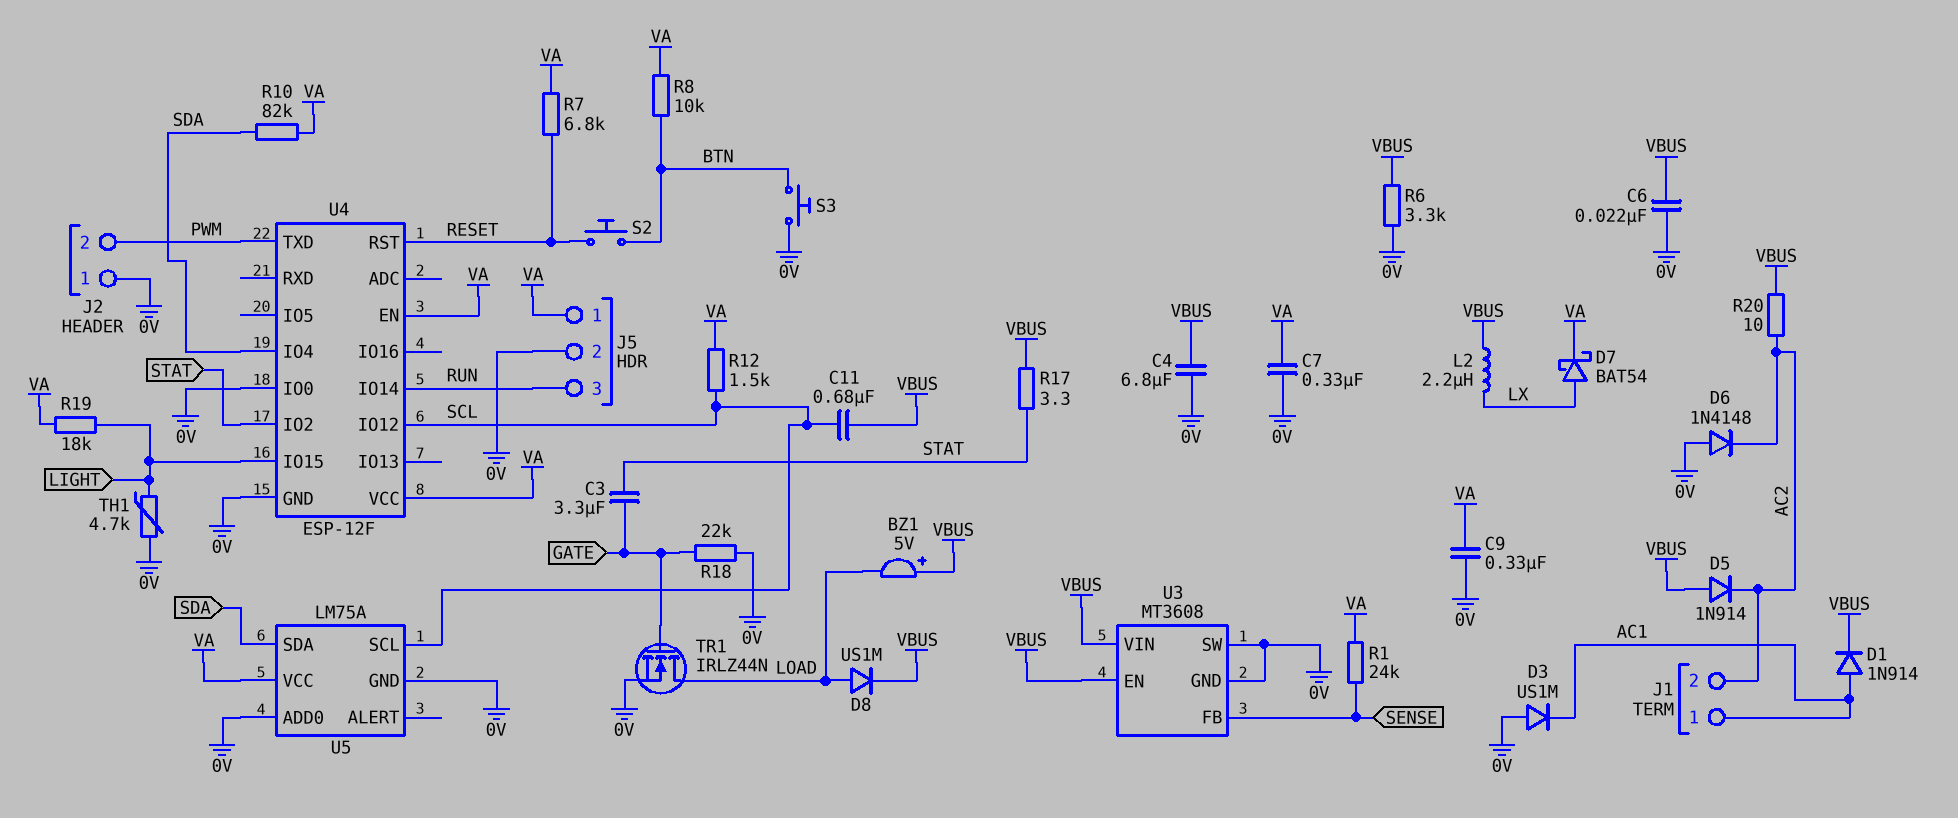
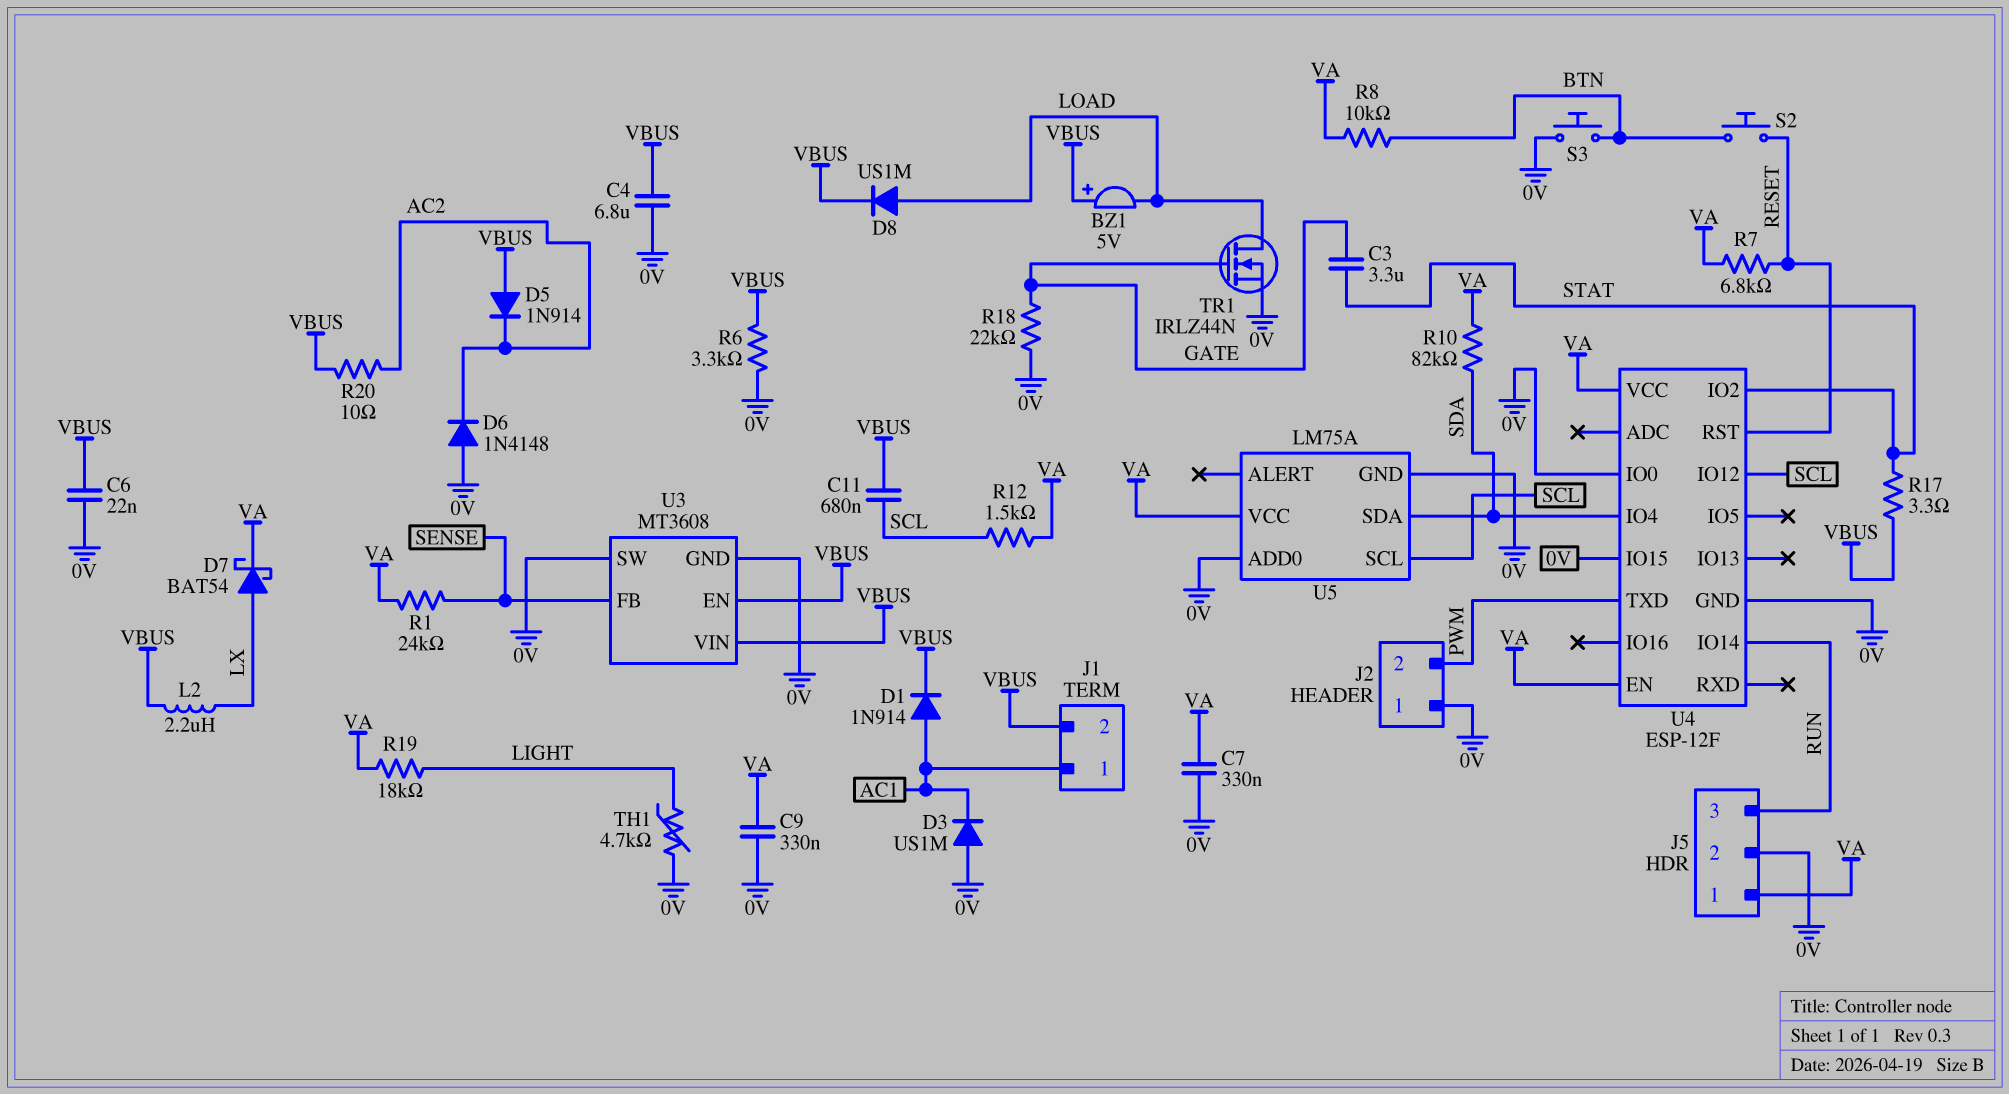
J1 pin 2: AC2 -> VBUS
U4 pin IO15: LIGHT -> 0V

